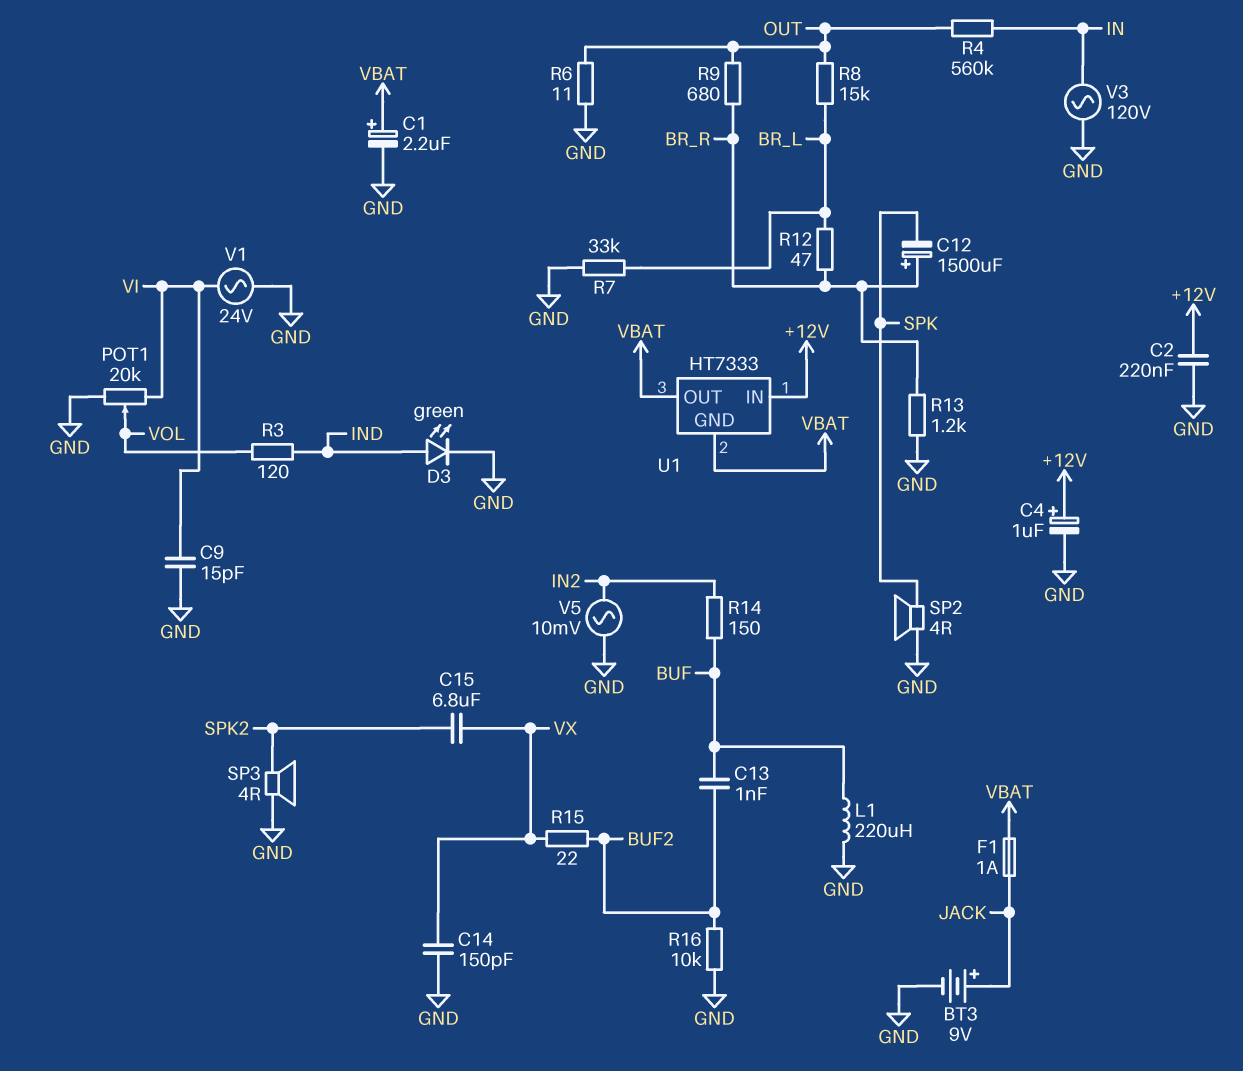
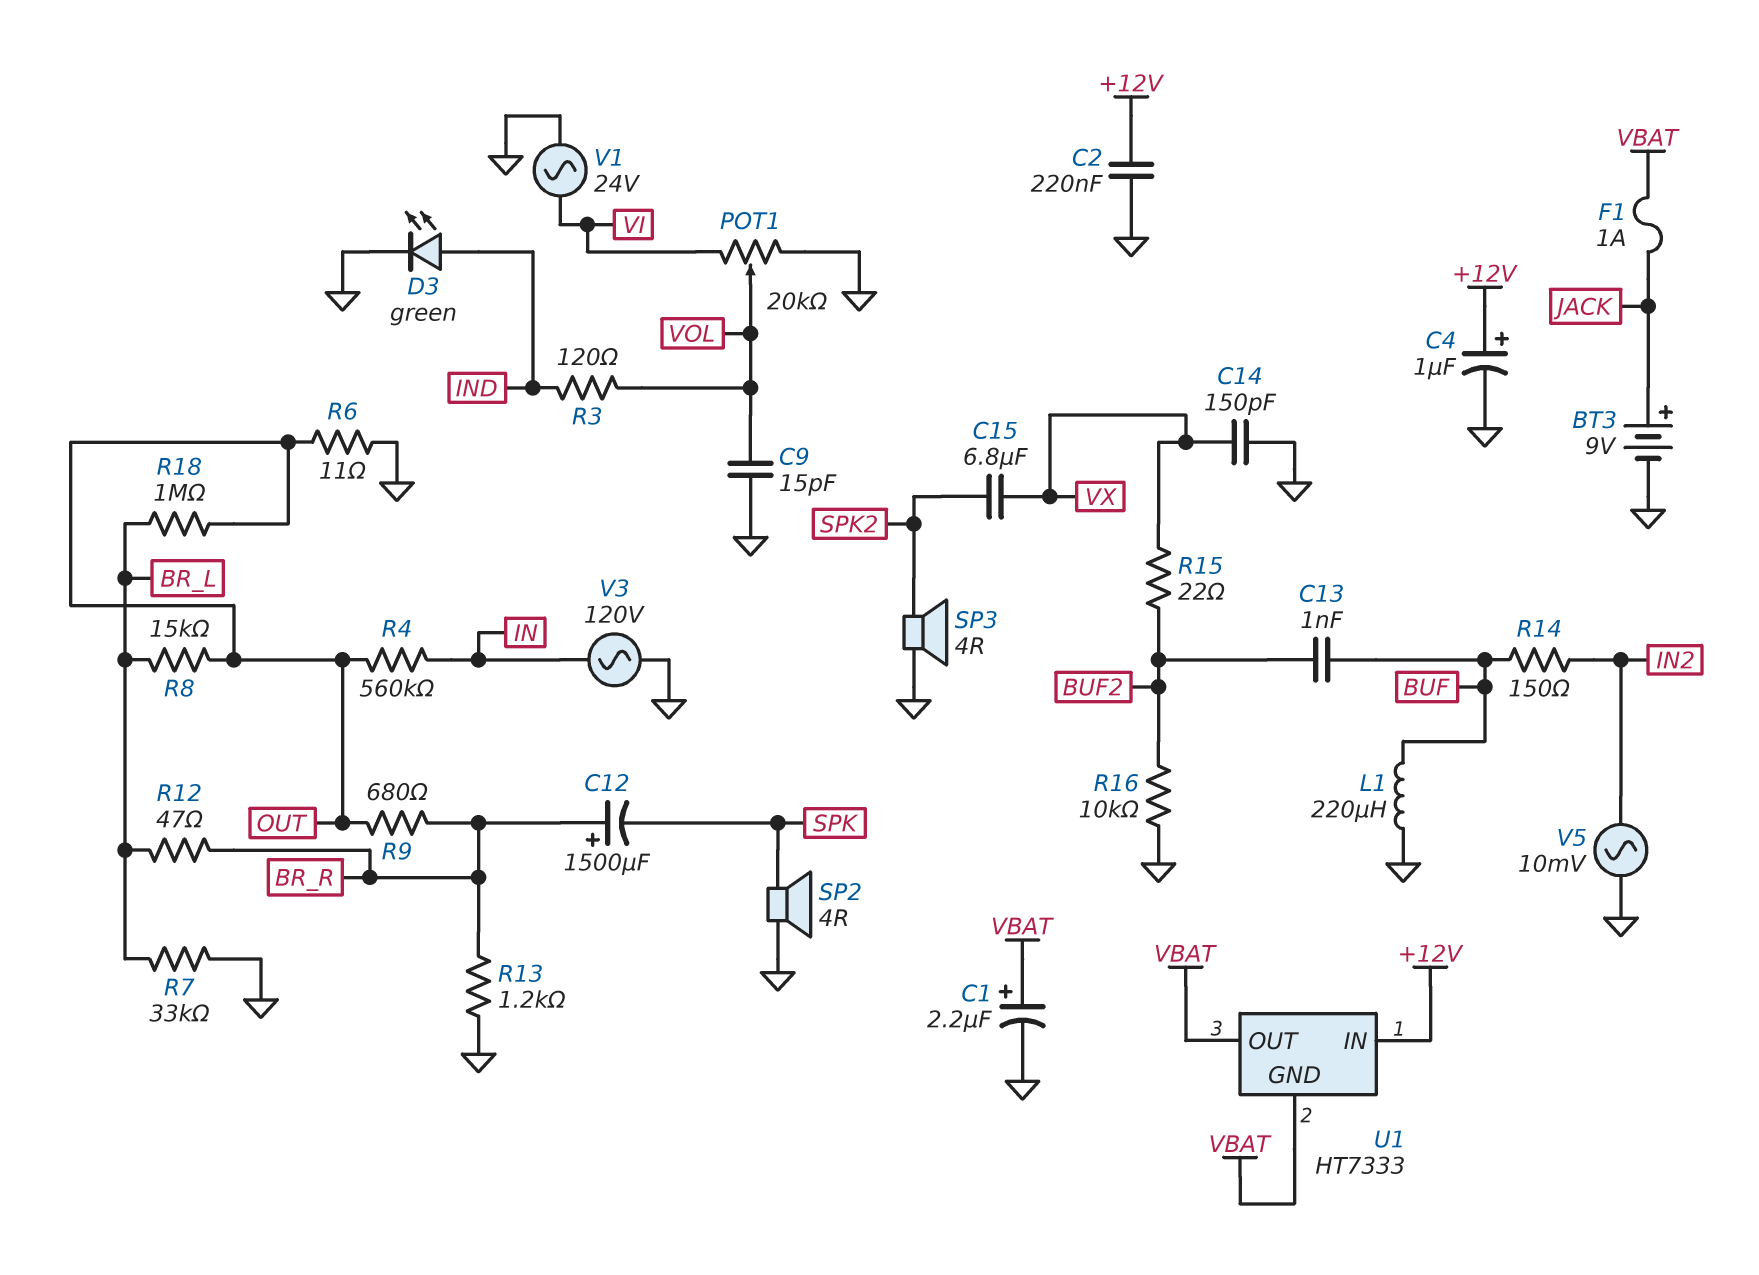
C9: 15pF (GND, VI) -> 15pF (GND, VOL)
R18: none -> 1M (BR_L, OUT)

